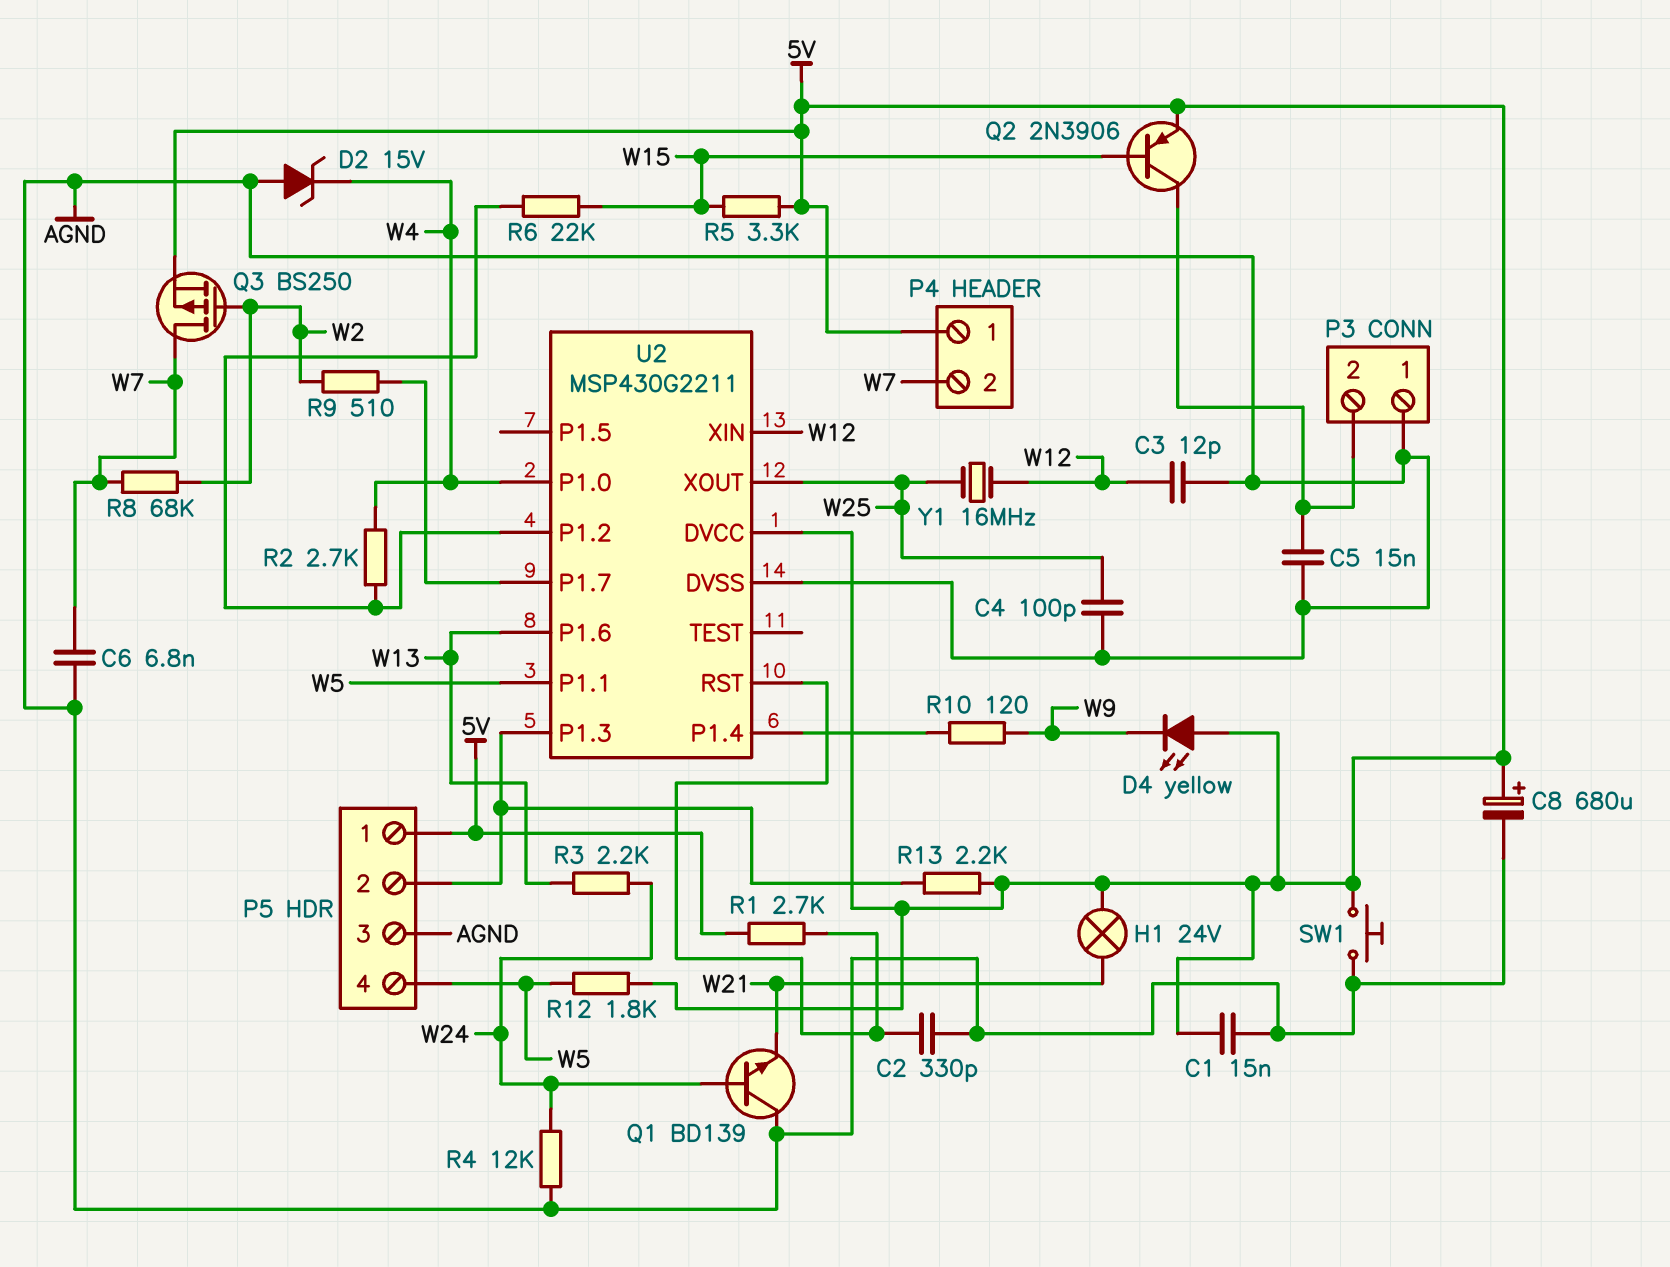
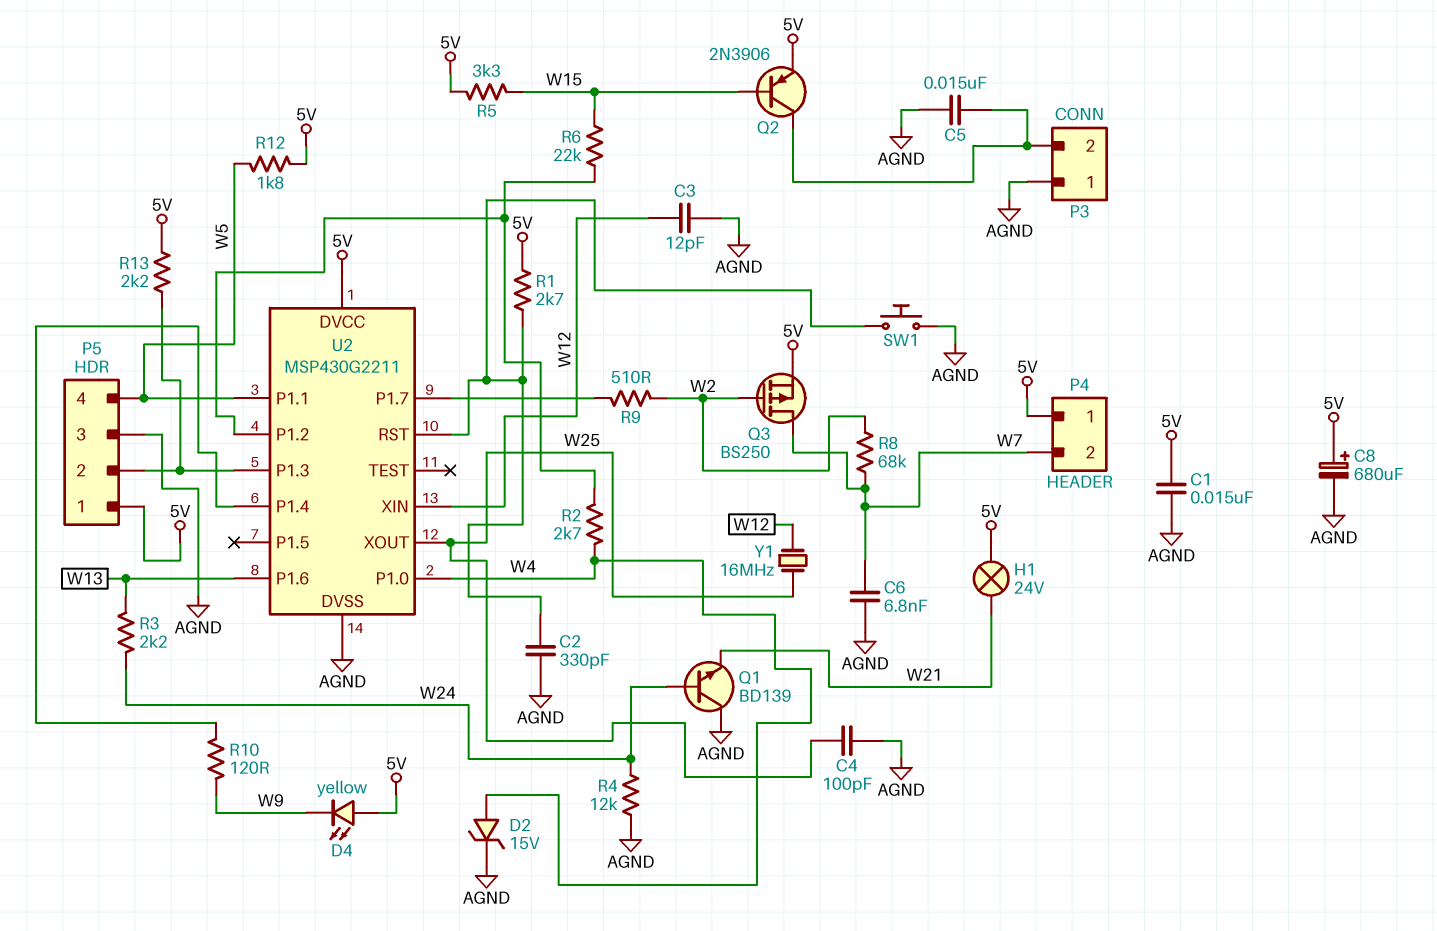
D2: zener 15V (A AGND, K W4) -> zener 15V (A W4, K AGND)
SW1: button (5V, AGND) -> button (AGND, U2/RST)

